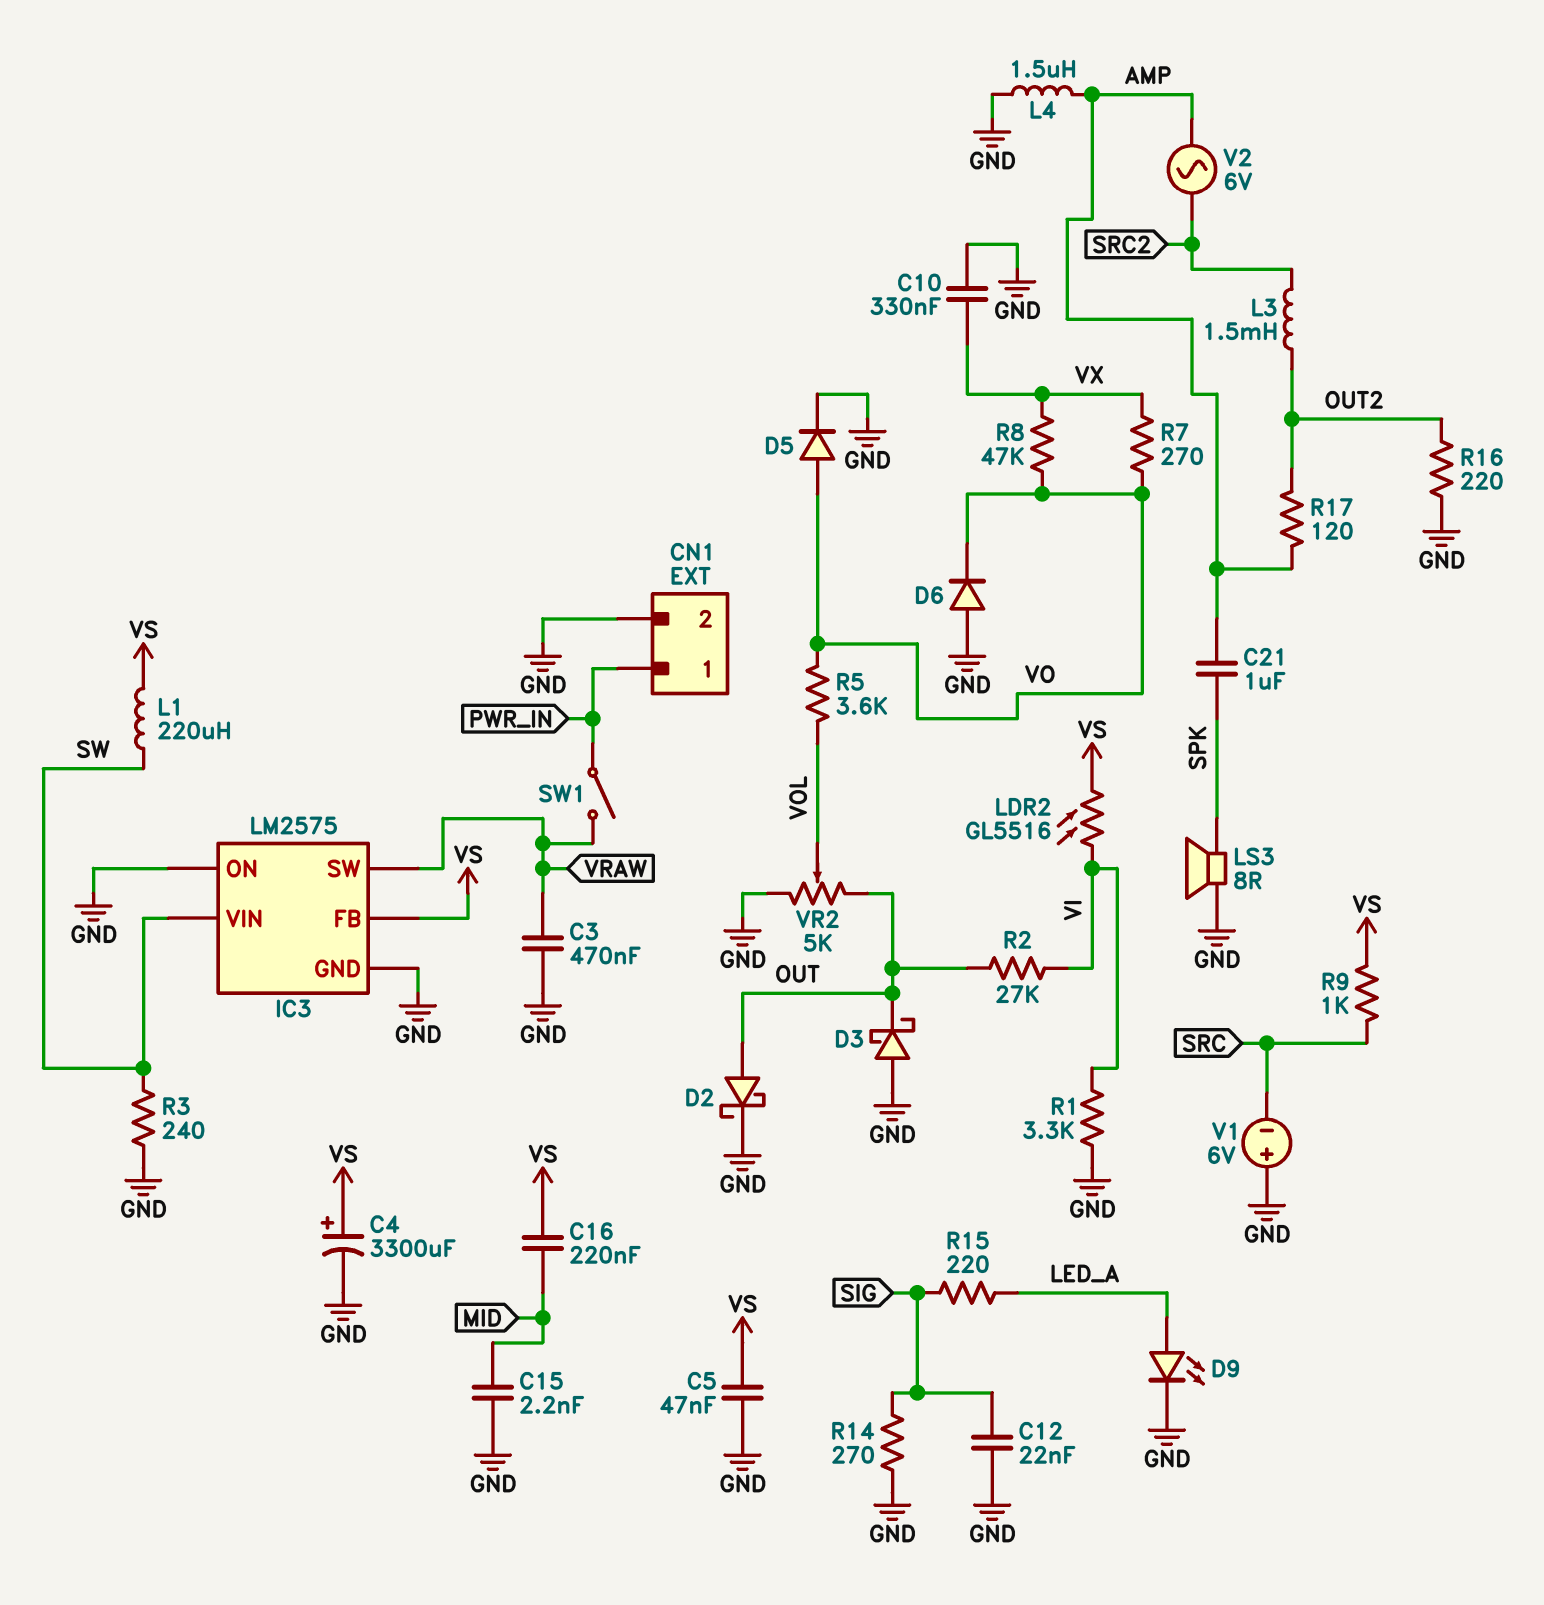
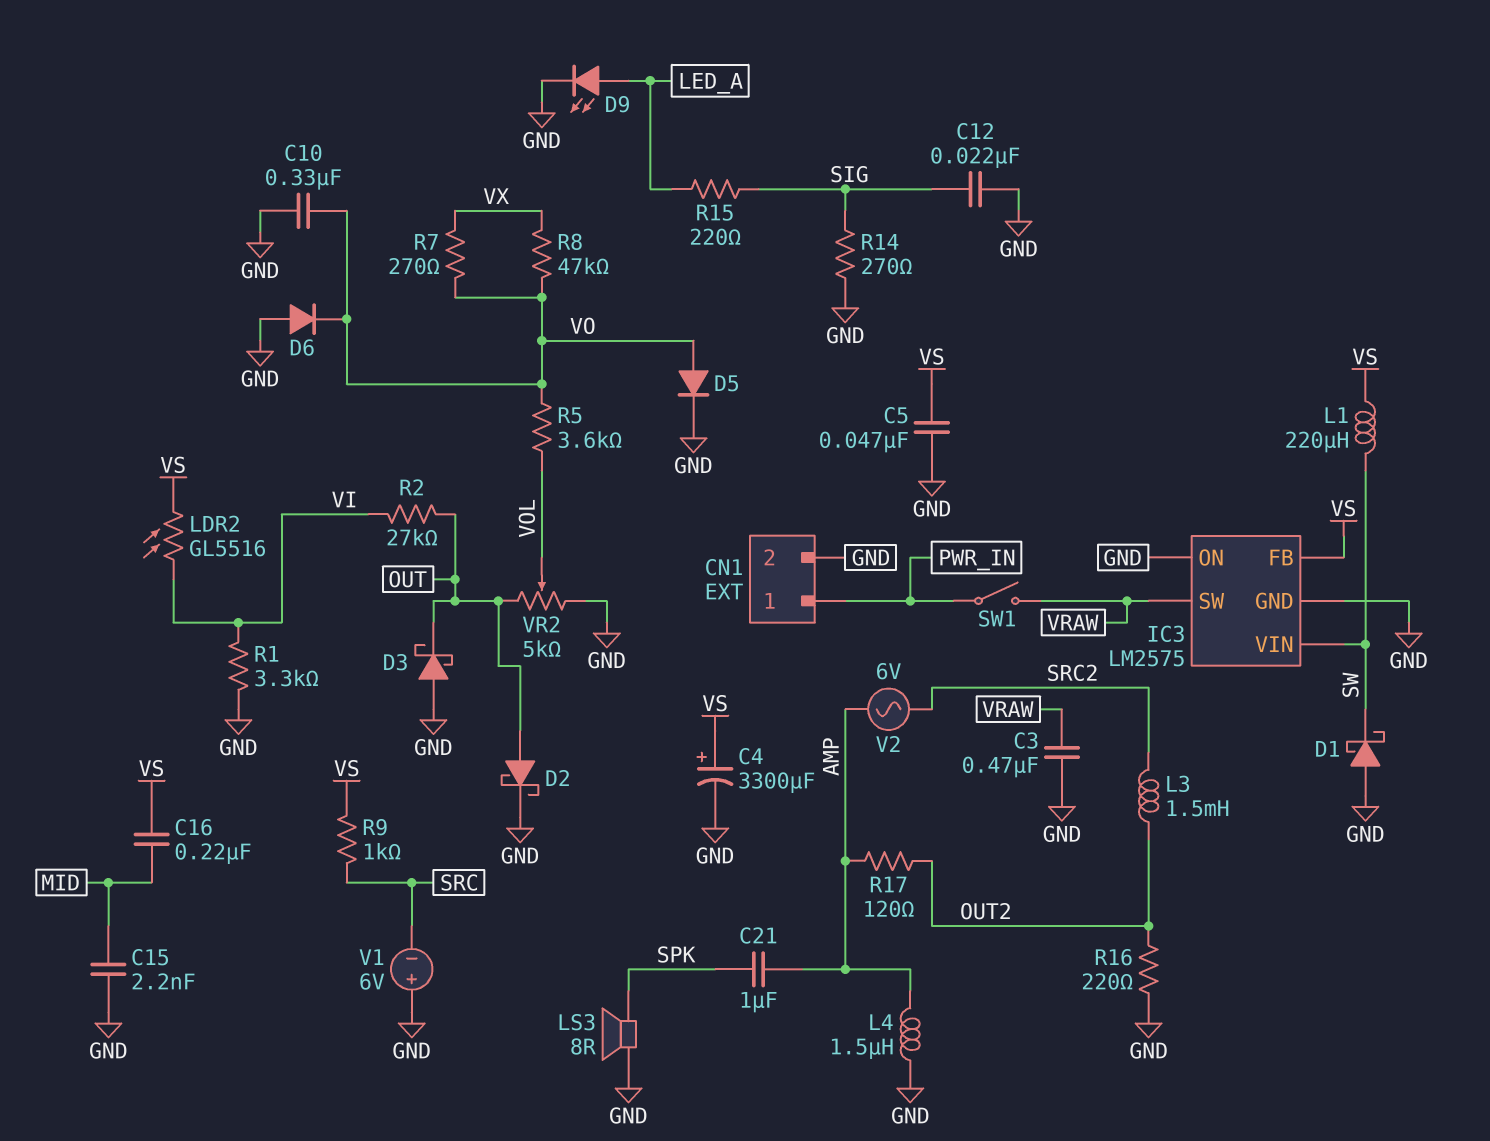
C10: 330nF (GND, VX) -> 330nF (GND, VO)
D1: none -> schottky (A GND, K SW)
R3: 240 (GND, SW) -> none

